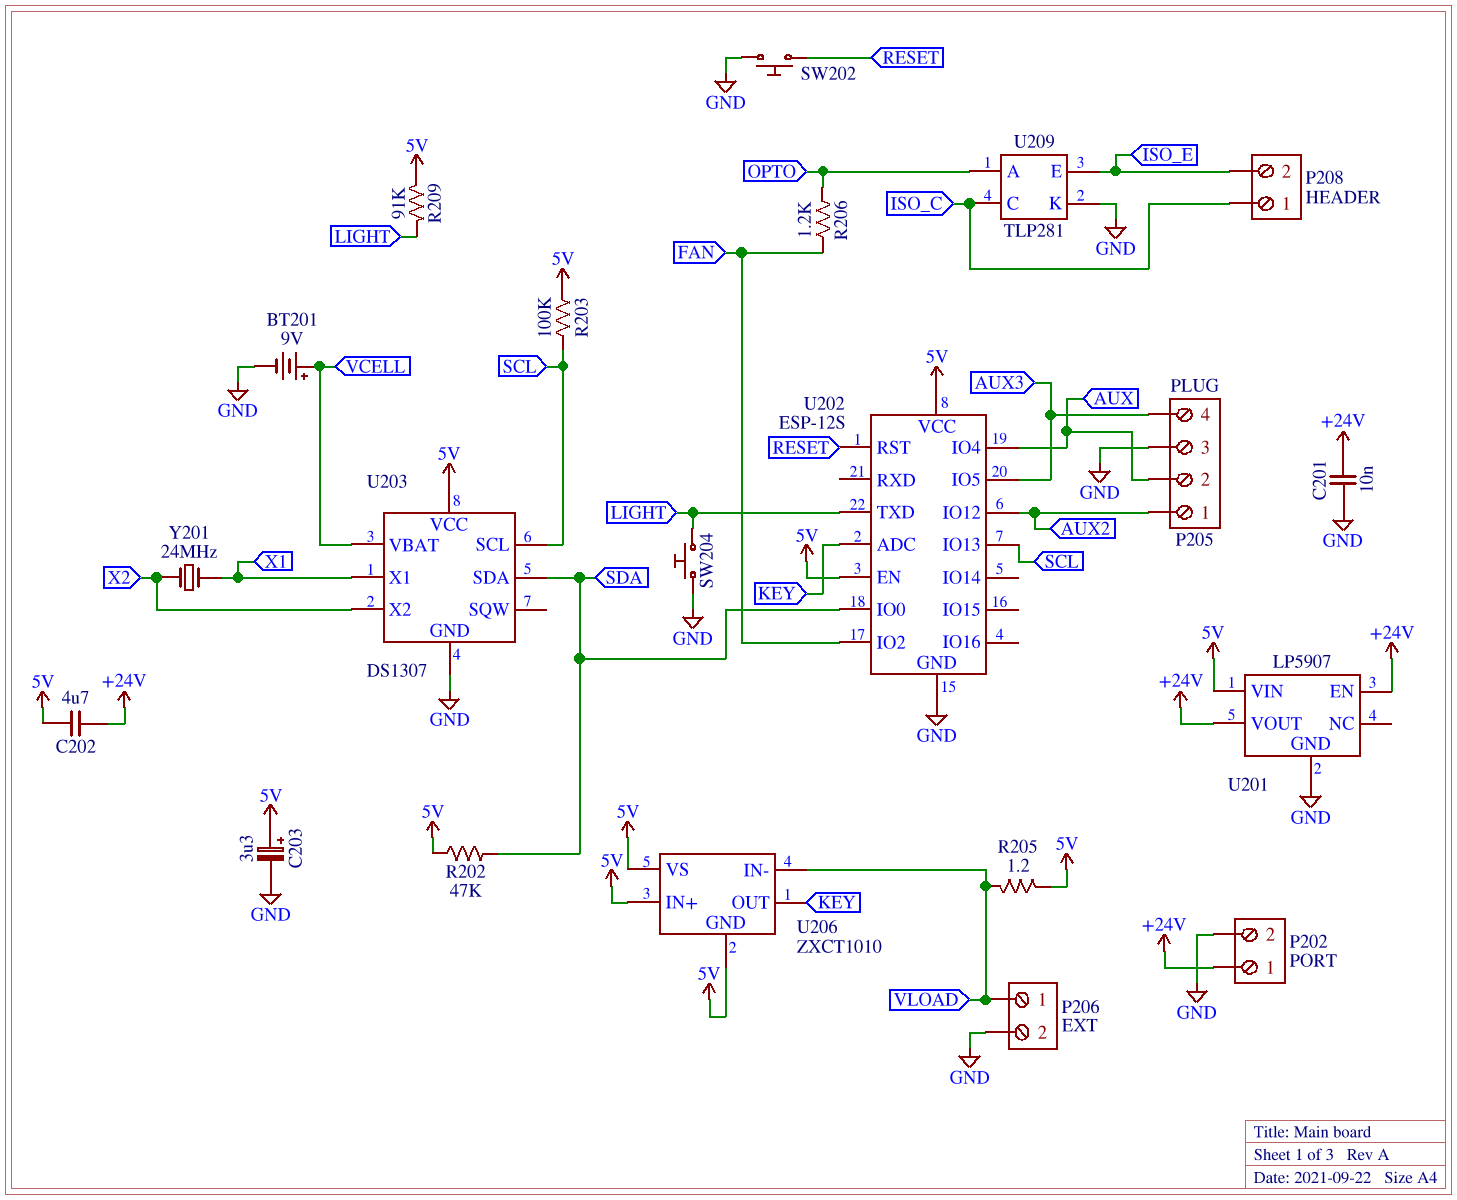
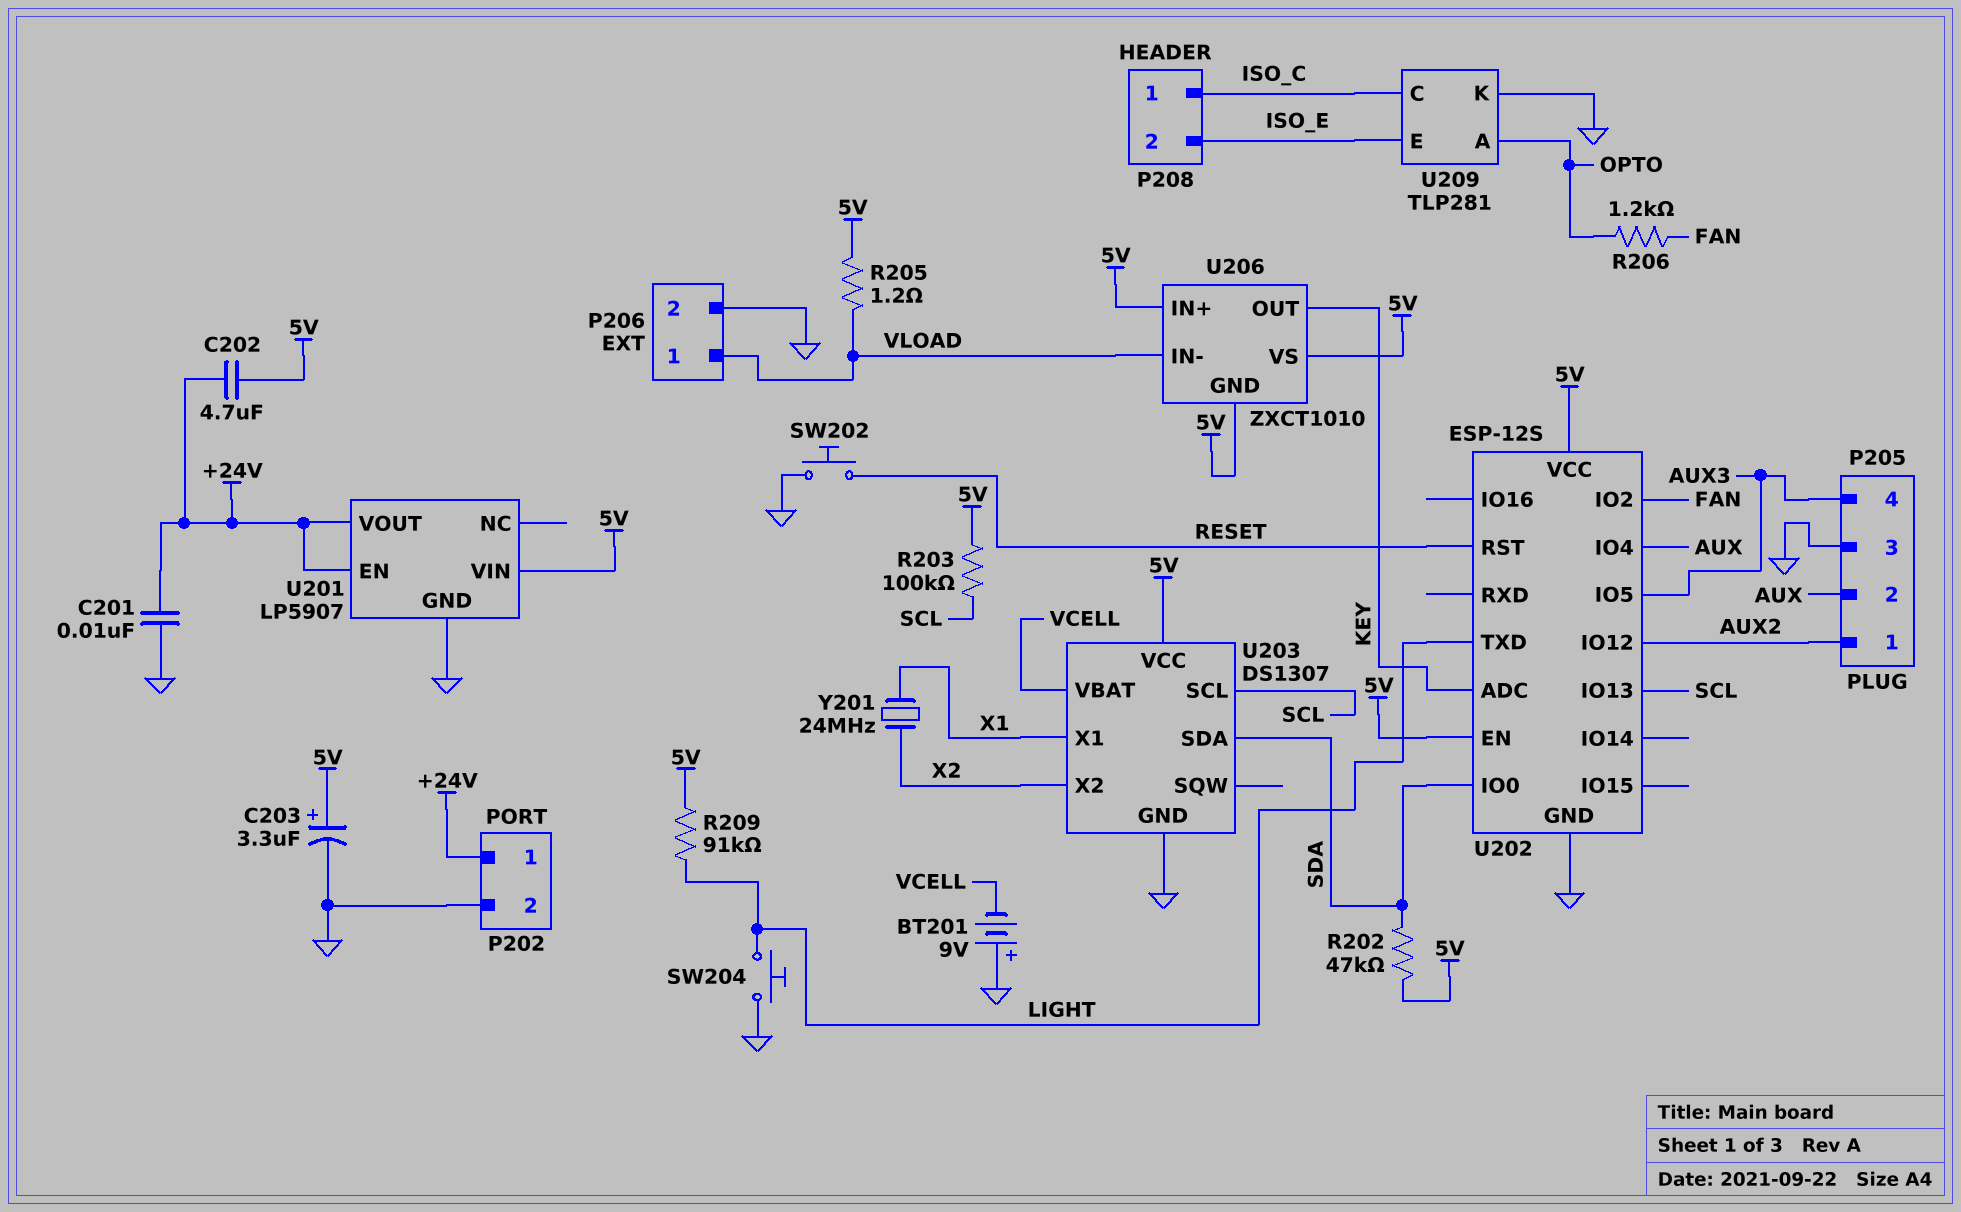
BT201: 9V (plus VCELL, minus GND) -> 9V (plus GND, minus VCELL)

